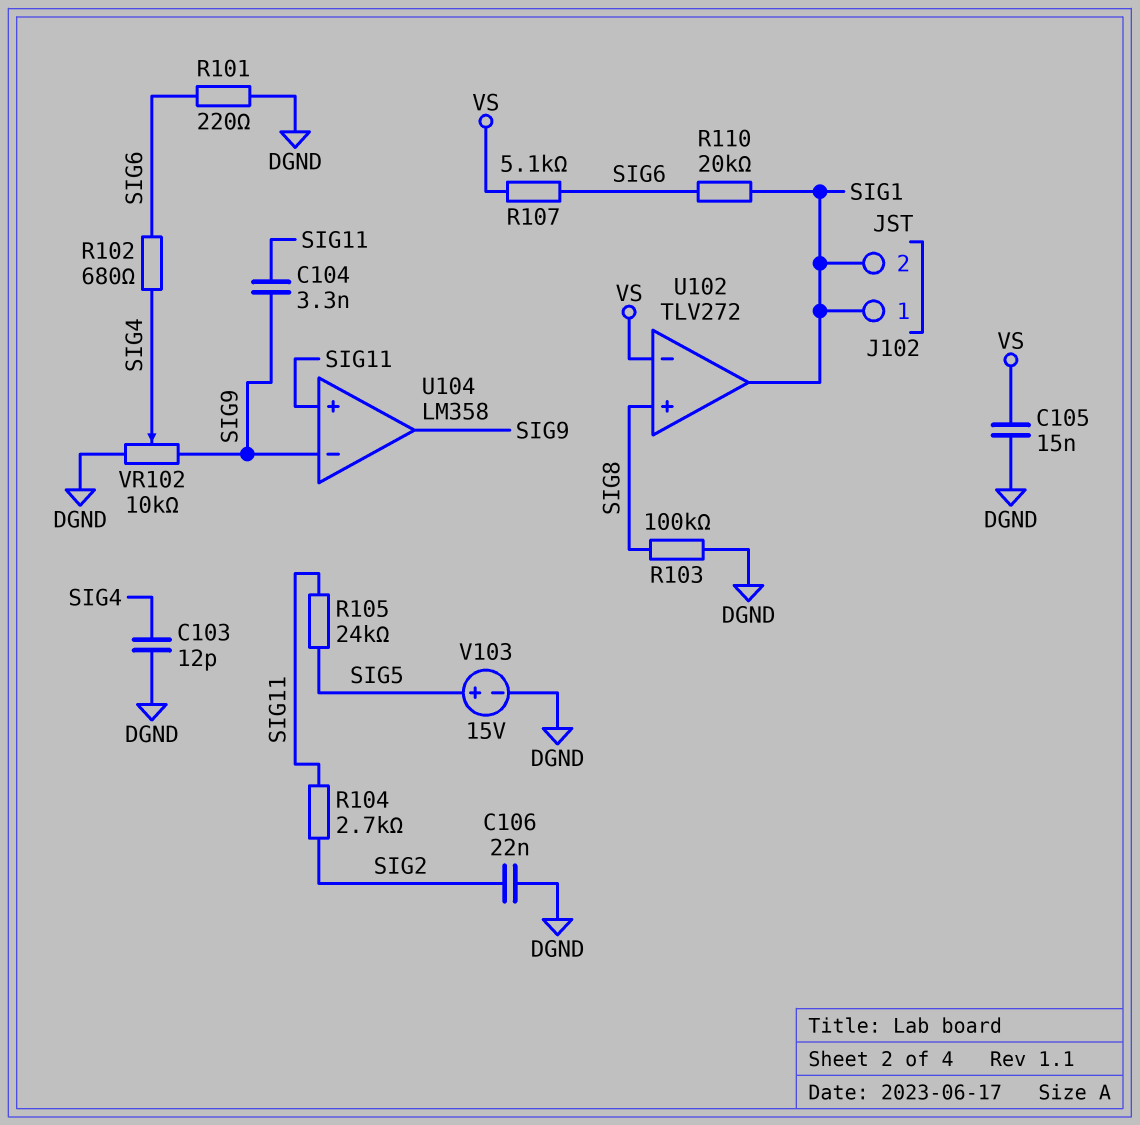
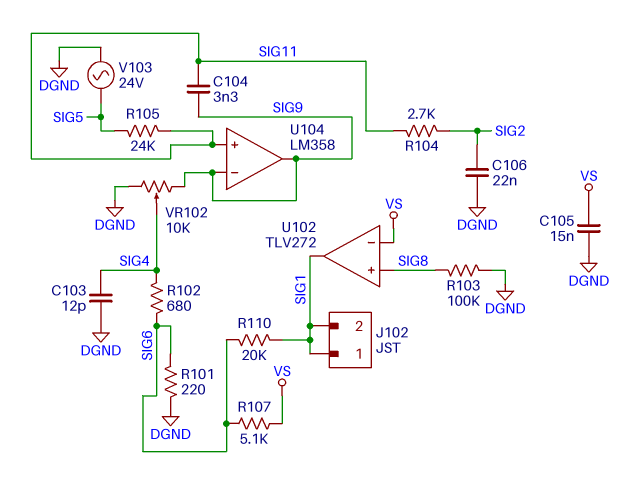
V103: 15V (plus SIG5, minus DGND) -> AC 24V (DGND, SIG5)

